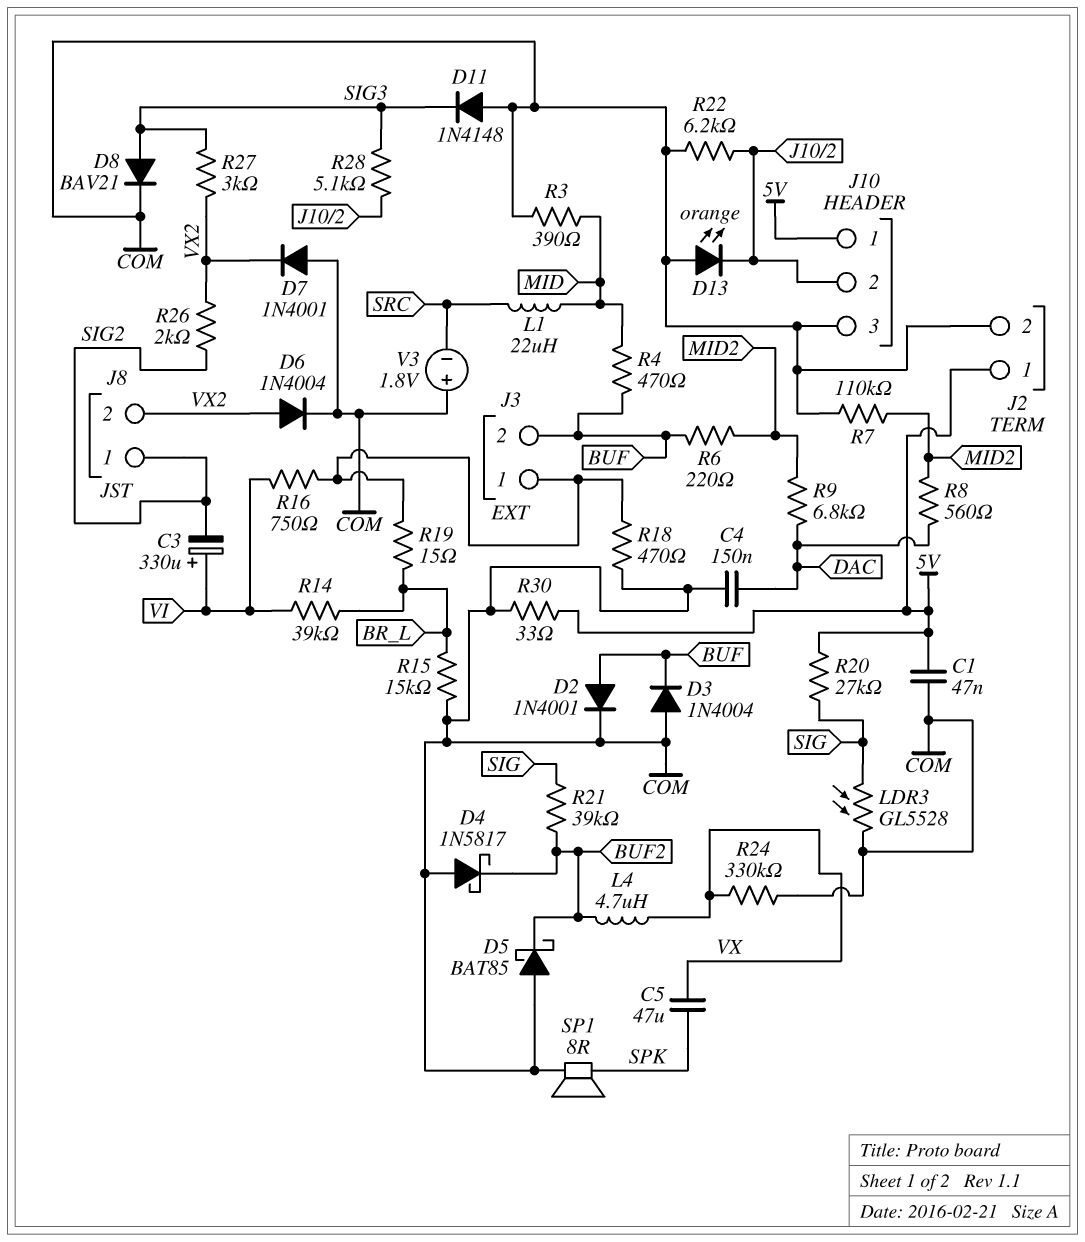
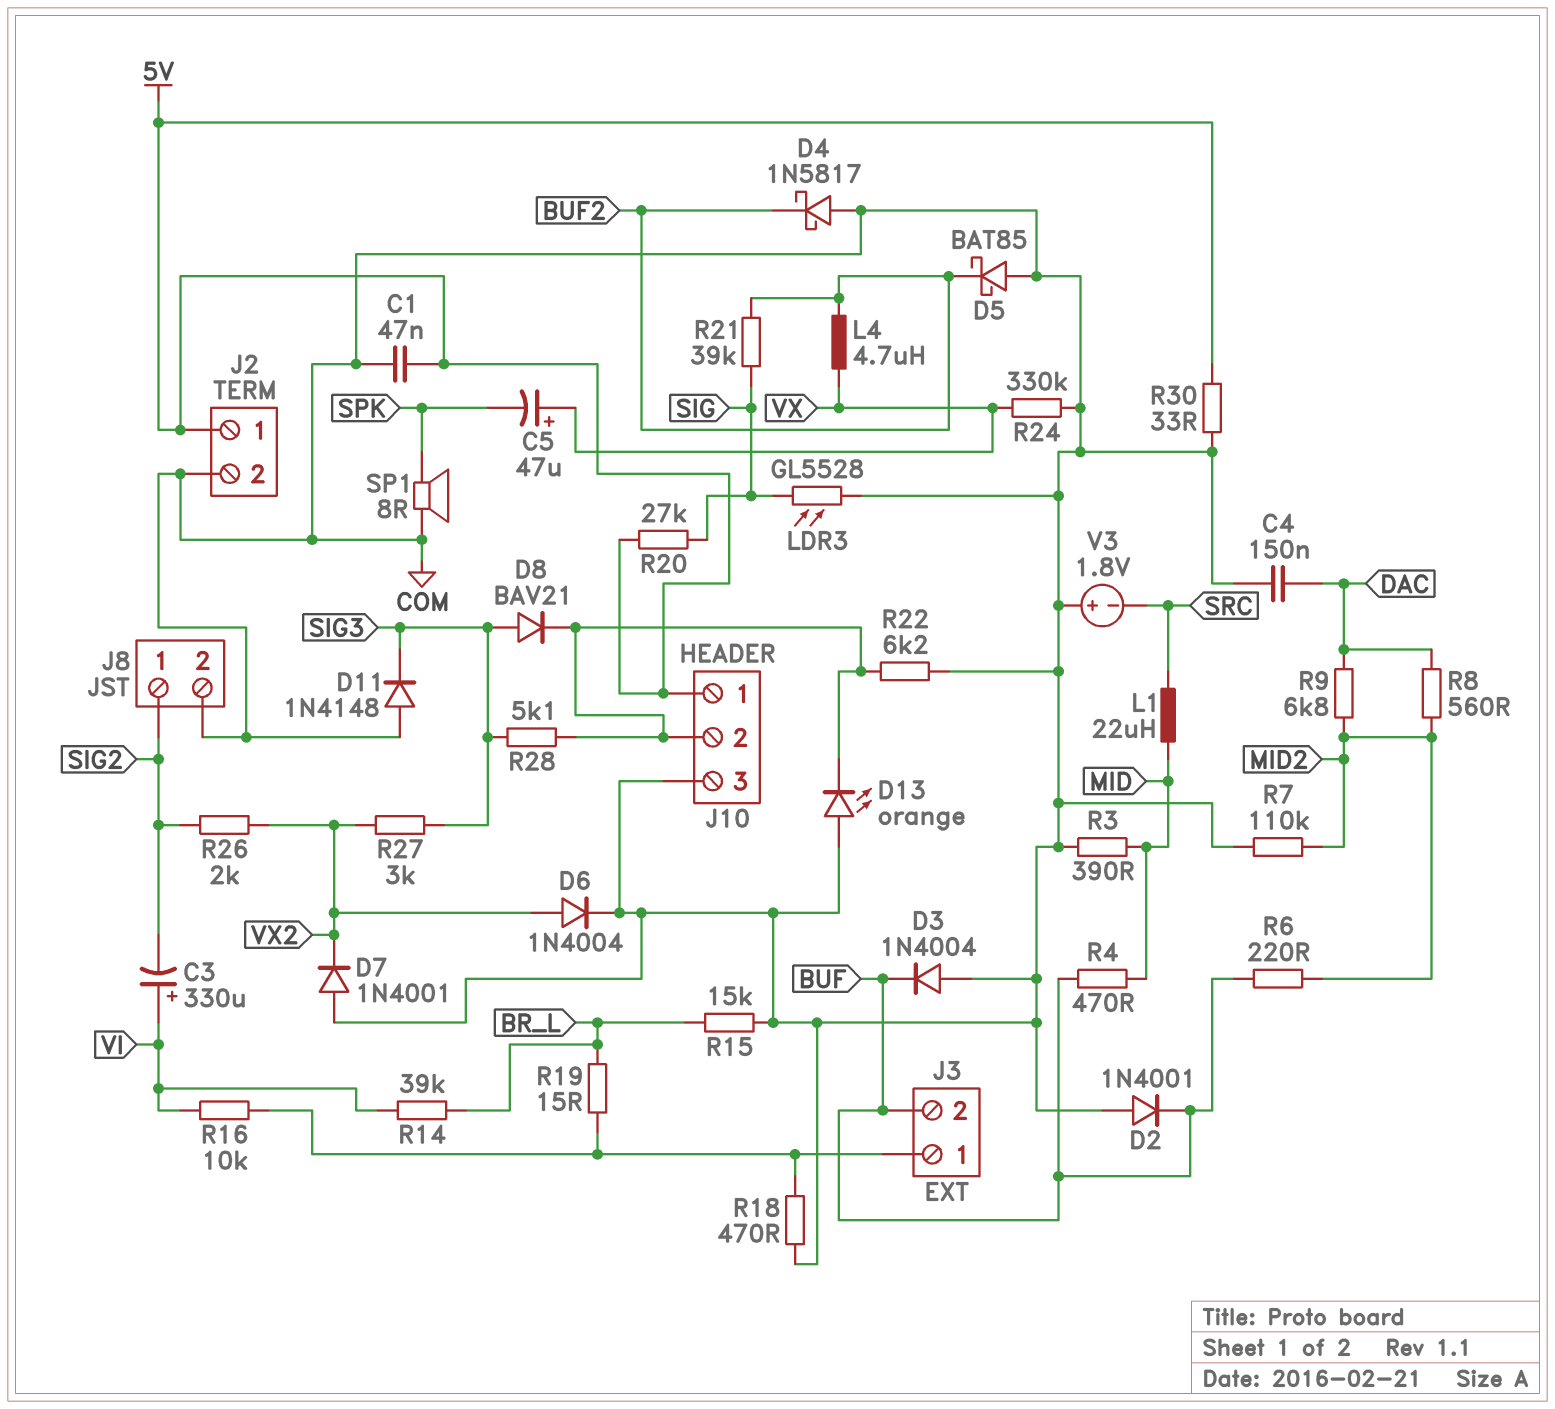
C5: 47uF (SPK, VX) -> 47uF (plus VX, minus SPK)
D2: diode 1N4001 (A BUF, K COM) -> diode 1N4001 (A COM, K BUF)
D8: diode BAV21 (A SIG3, K COM) -> diode BAV21 (A SIG3, K J10/2)
J8 pin 2: VX2 -> COM
R16: 750 (J3/1, VI) -> 10k (J3/1, VI)

